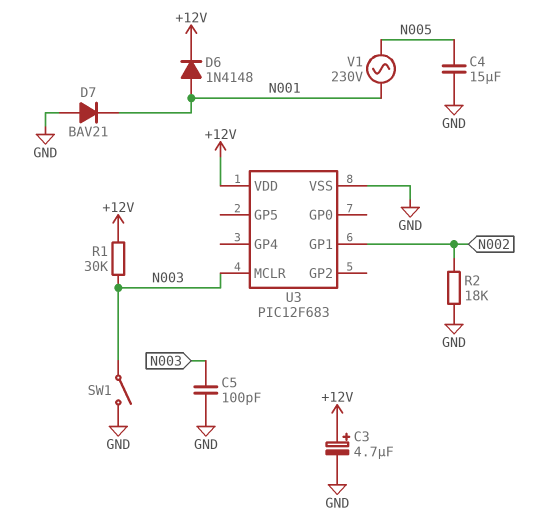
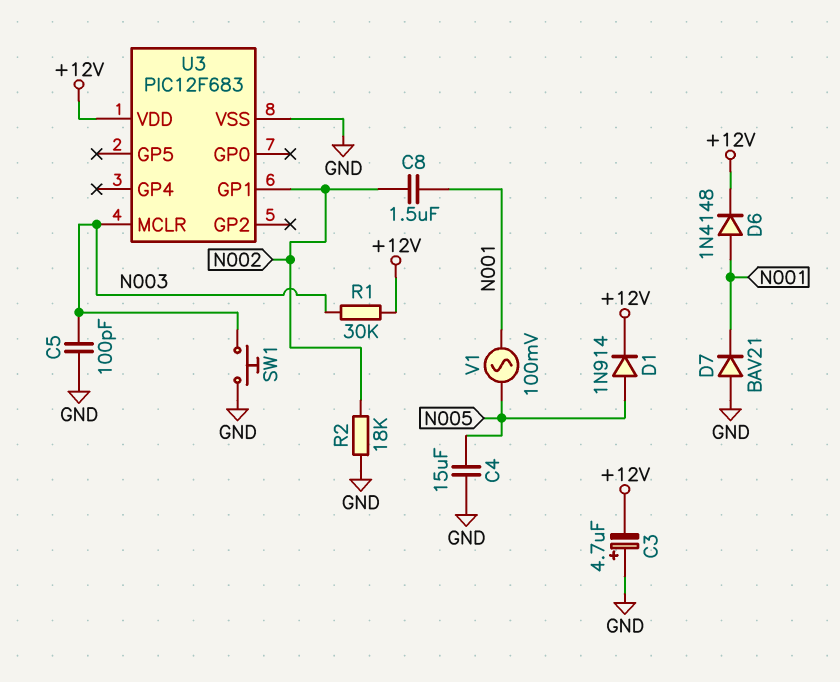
C3: 4.7uF (plus +12V, minus GND) -> 4.7uF (plus GND, minus +12V)
C8: none -> 1.5uF (N001, N002)
D1: none -> diode 1N914 (A N005, K +12V)
SW1: switch (GND, N003) -> button (GND, N003)
V1: AC 230V (N001, N005) -> AC 100mV (N001, N005)

